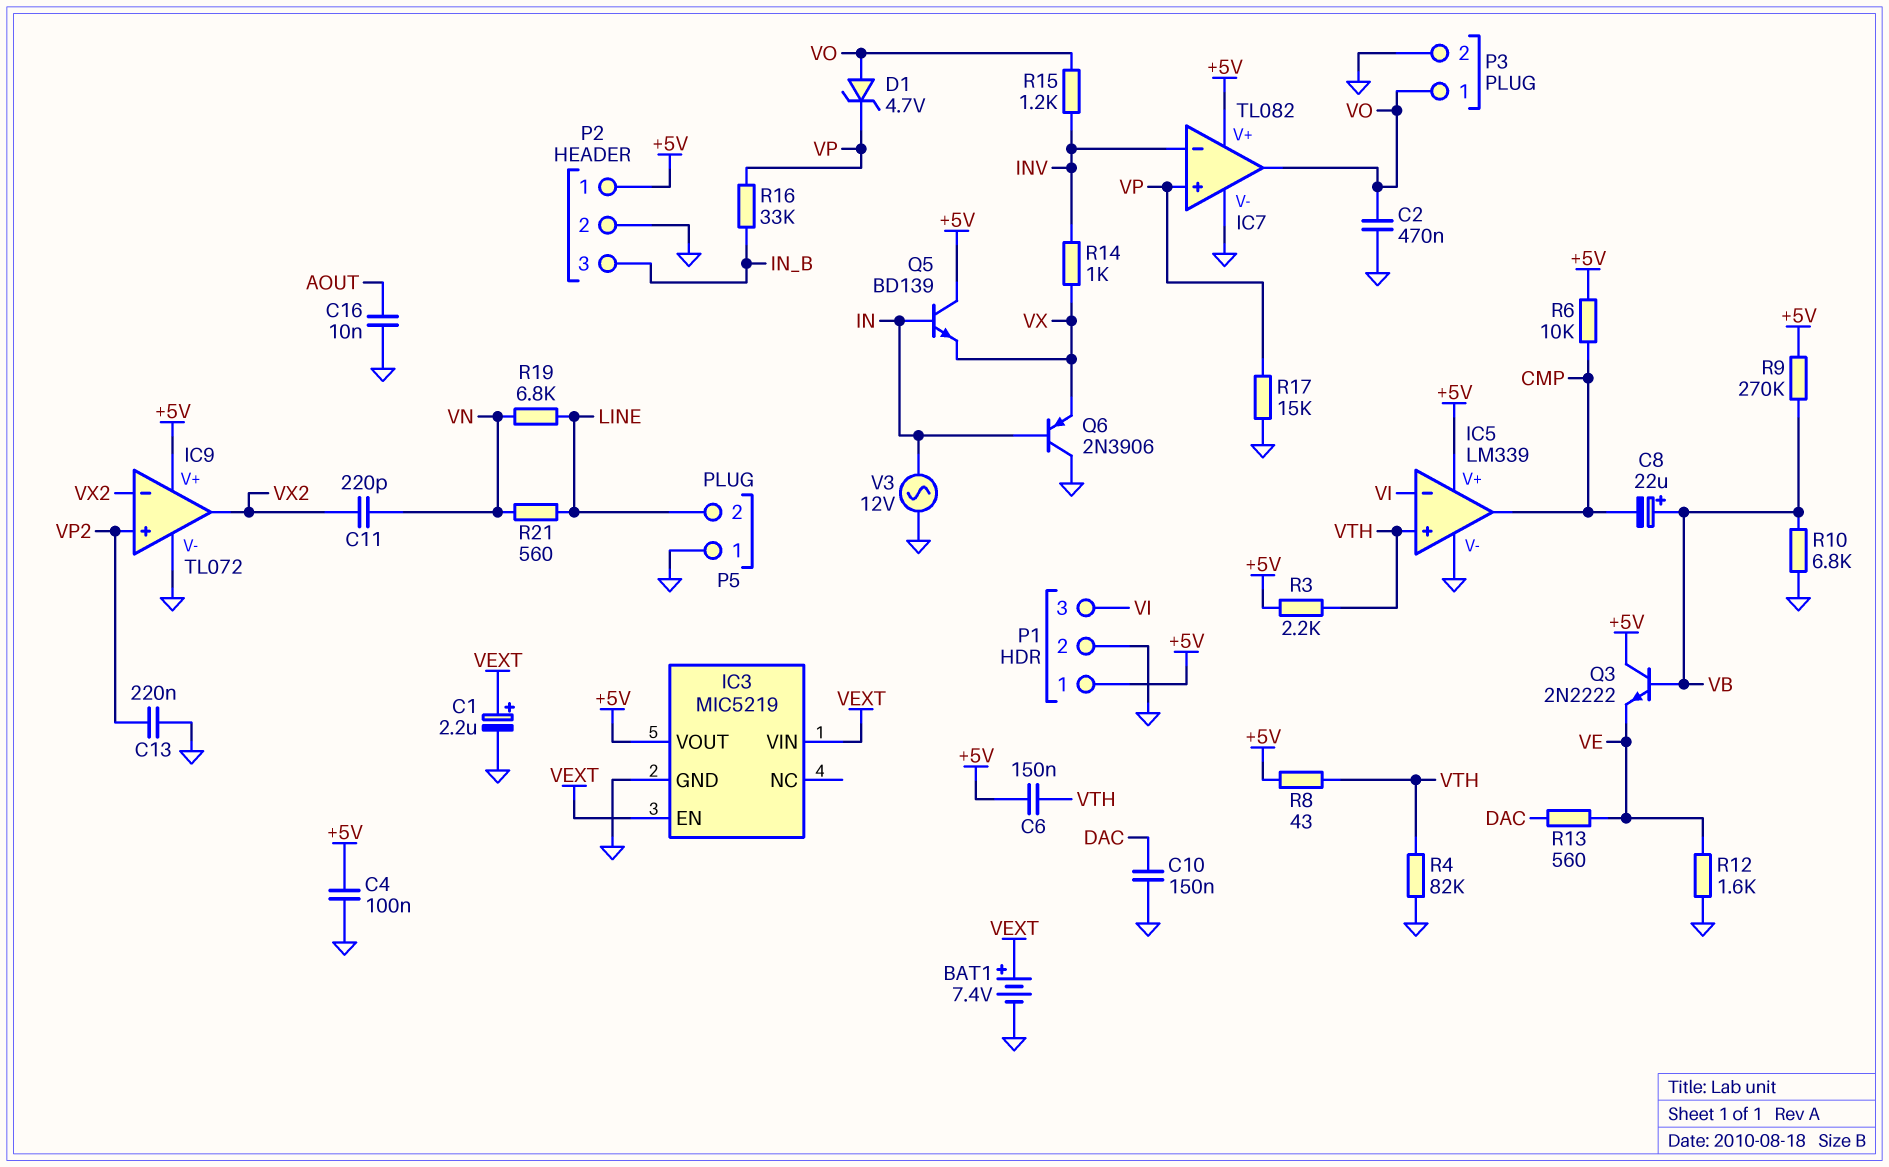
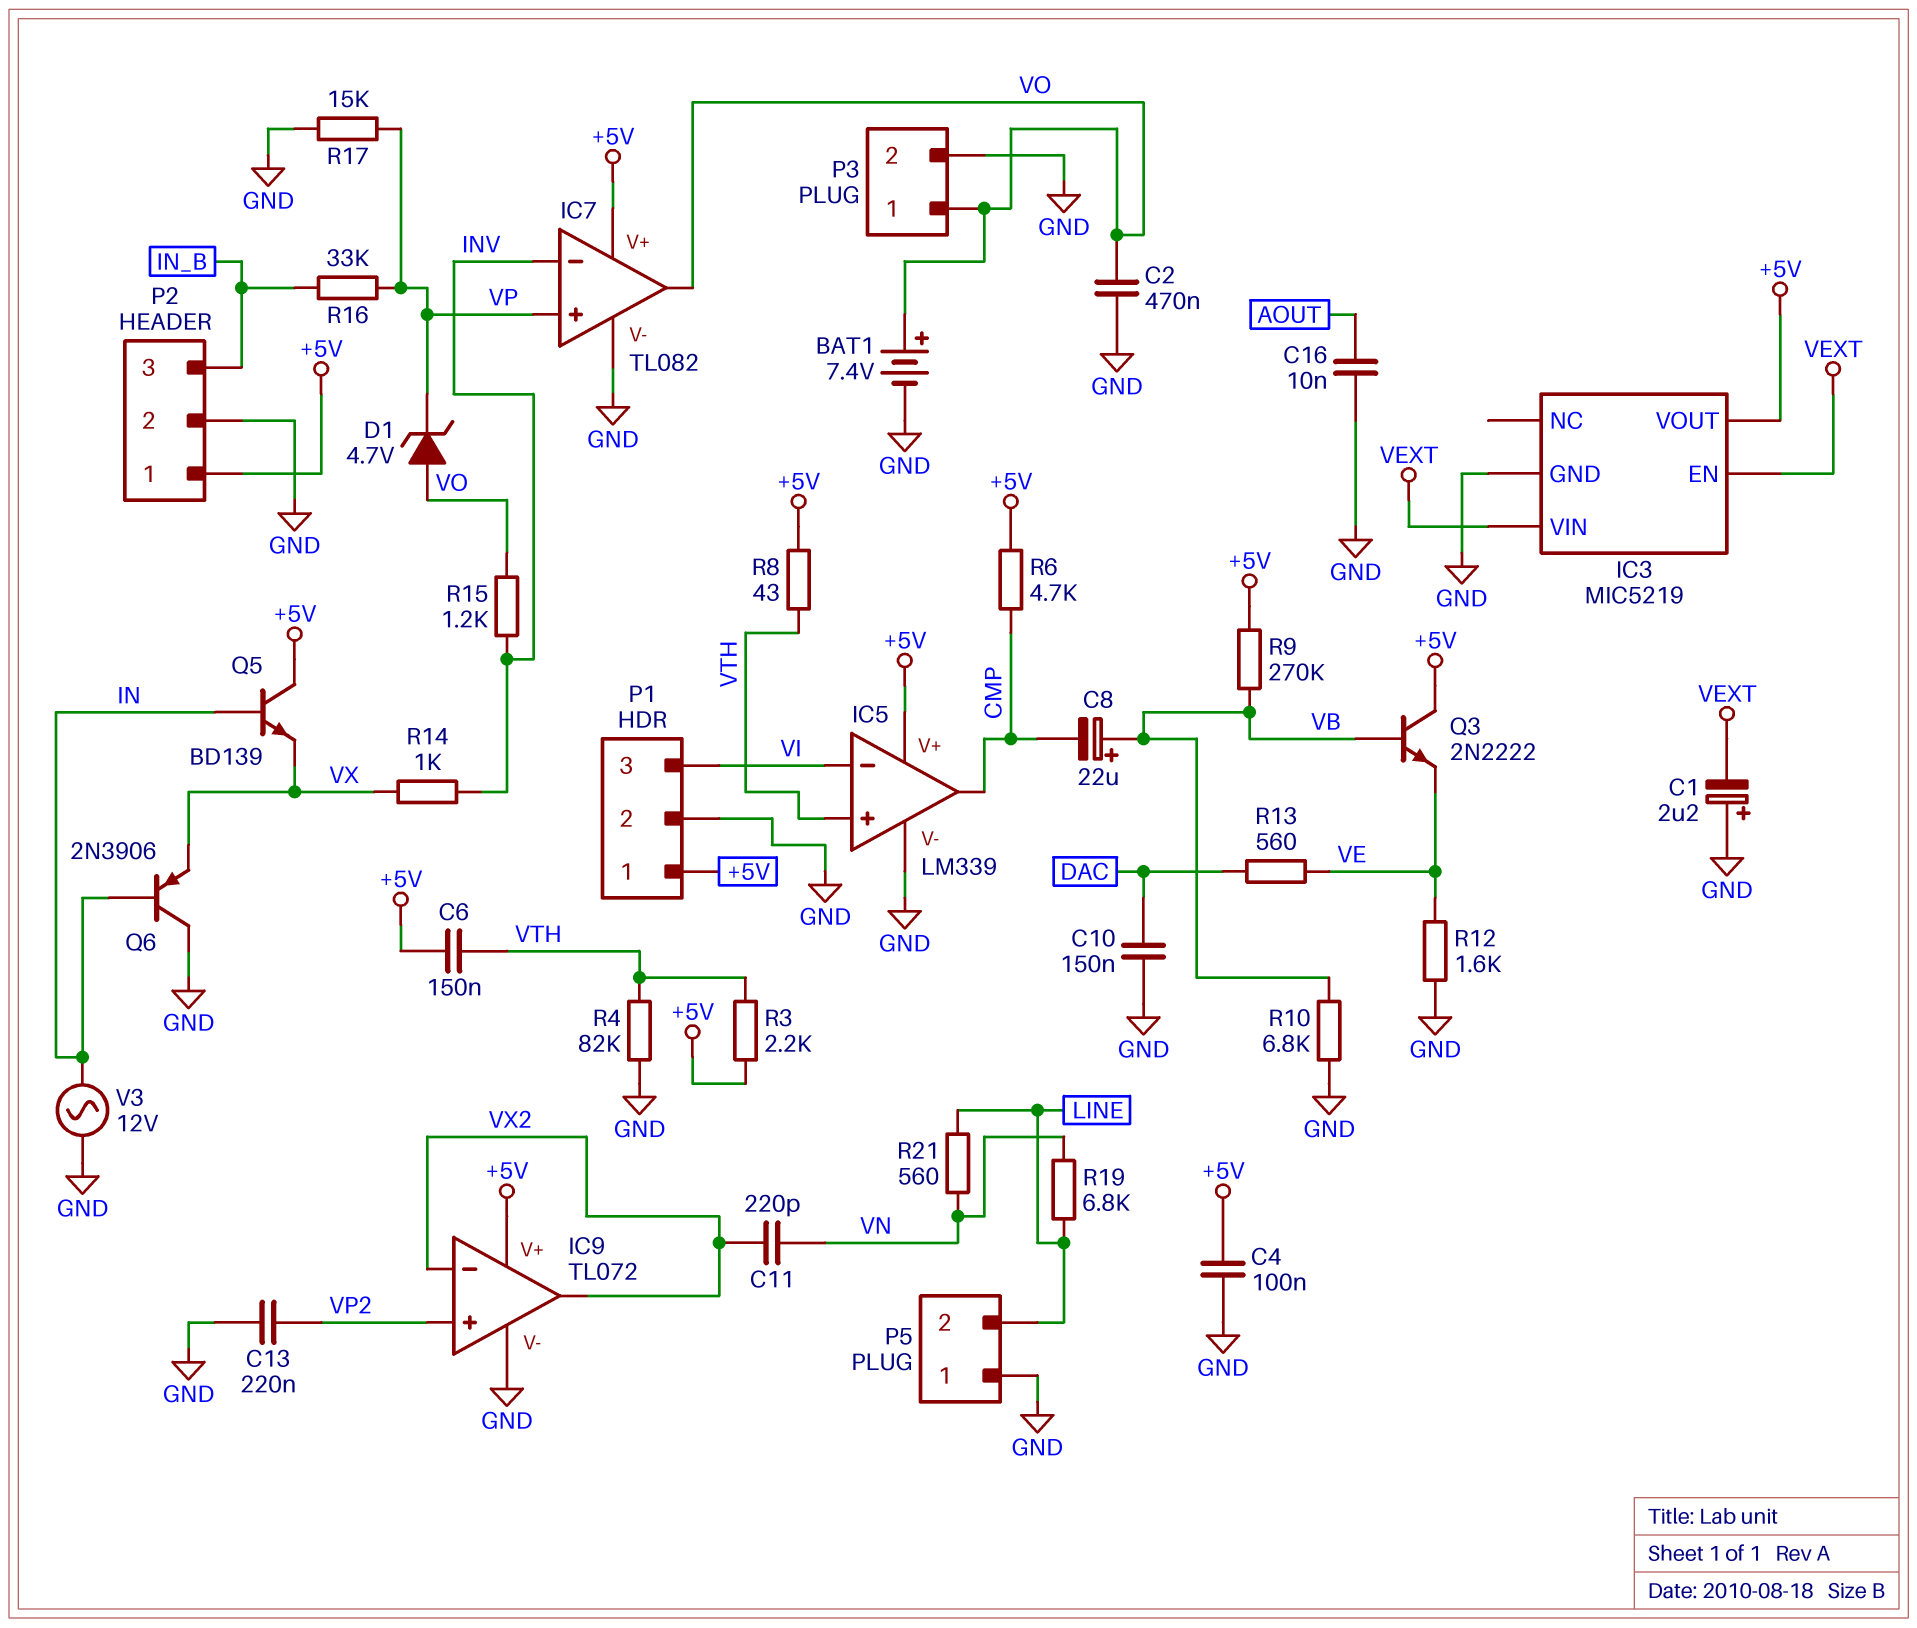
BAT1: 7.4V (plus VEXT, minus GND) -> 7.4V (plus VO, minus GND)
C1: 2.2uF (plus VEXT, minus GND) -> 2.2uF (plus GND, minus VEXT)
R6: 10k (+5V, CMP) -> 4.7k (+5V, CMP)

